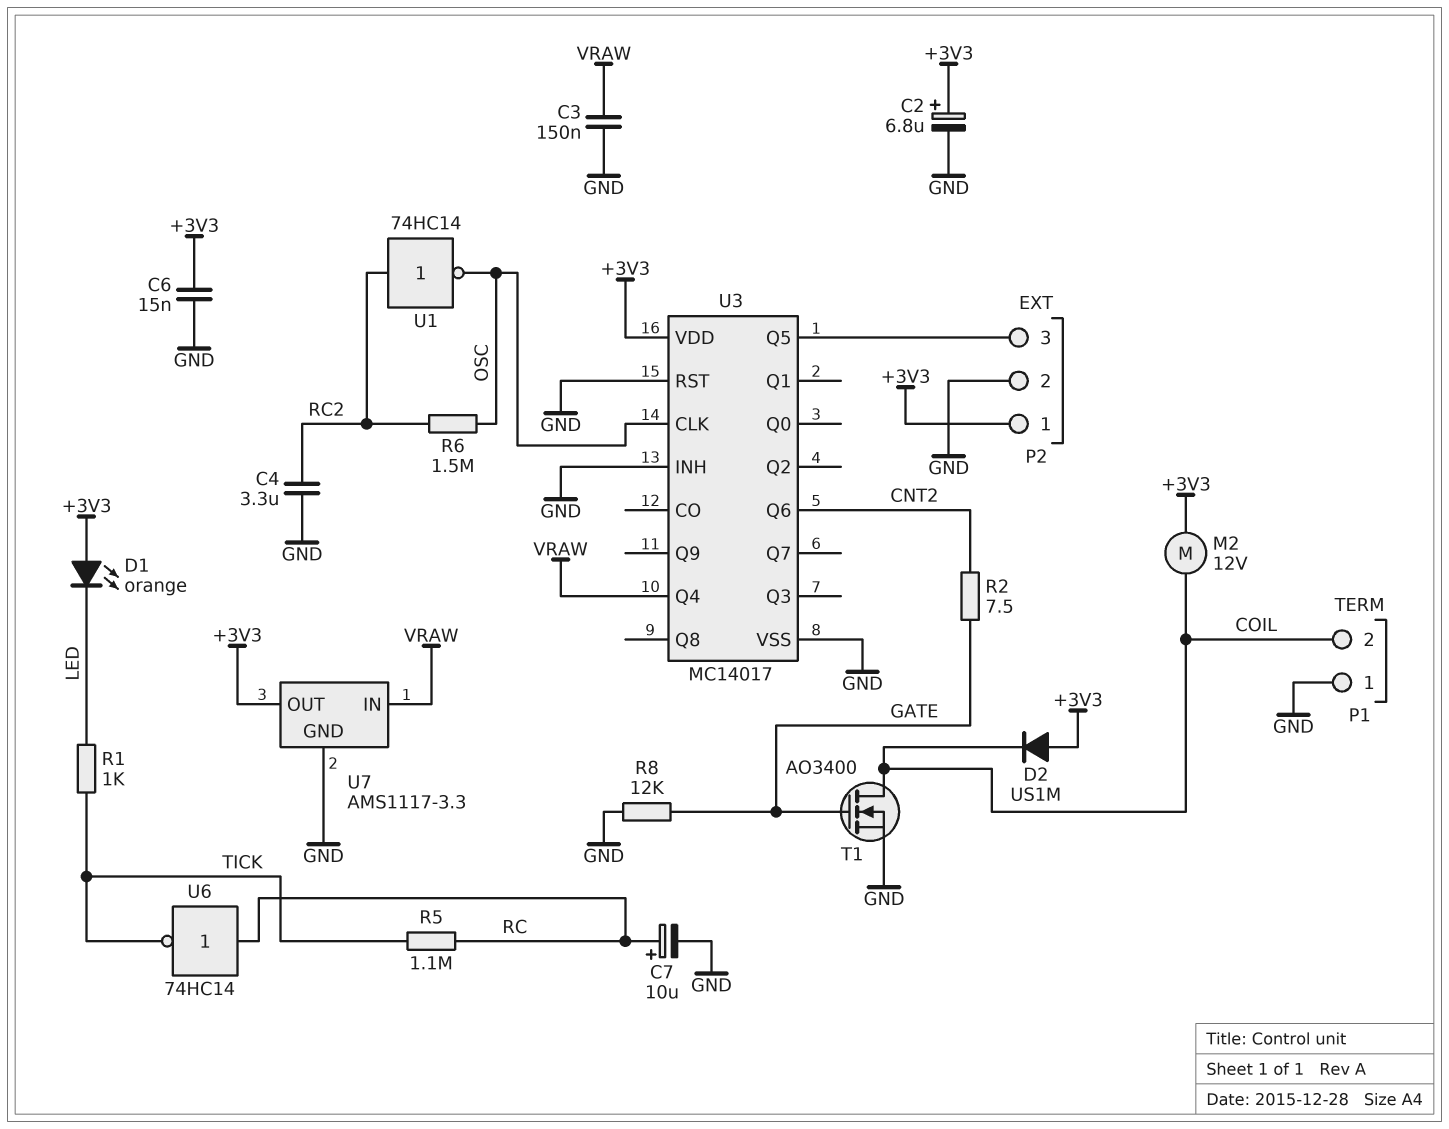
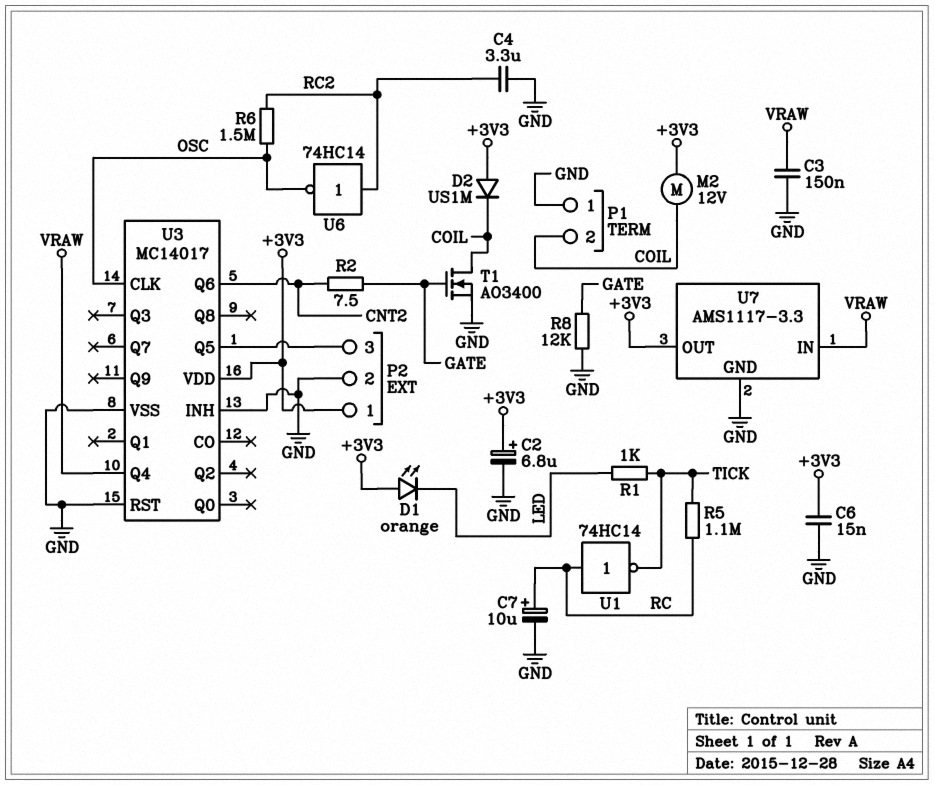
U1: NOT 74HC14 (in RC2, out OSC) -> NOT 74HC14 (in RC, out TICK)
U6: NOT 74HC14 (in RC, out TICK) -> NOT 74HC14 (in RC2, out OSC)

